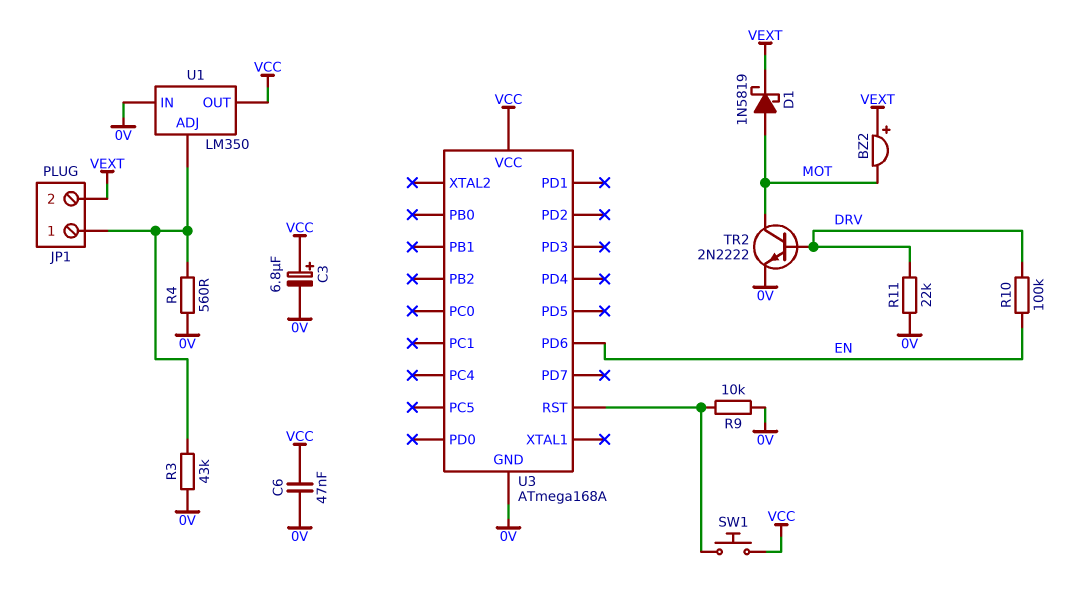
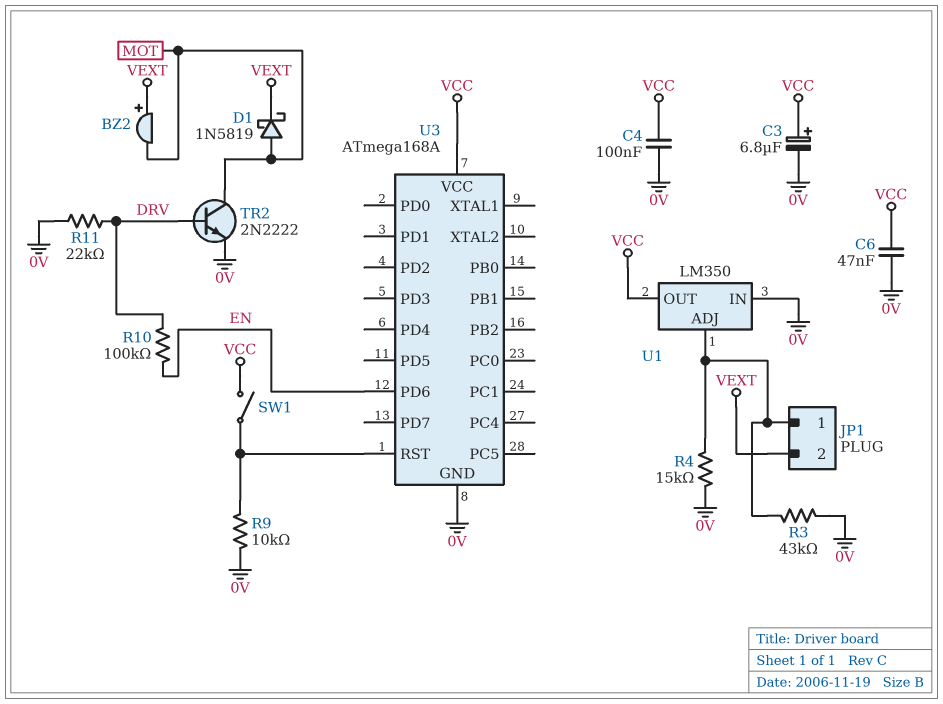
C4: none -> 100nF (0V, VCC)
R4: 560 (0V, JP1/1) -> 15k (0V, JP1/1)
SW1: button (U3/RST, VCC) -> switch (U3/RST, VCC)

